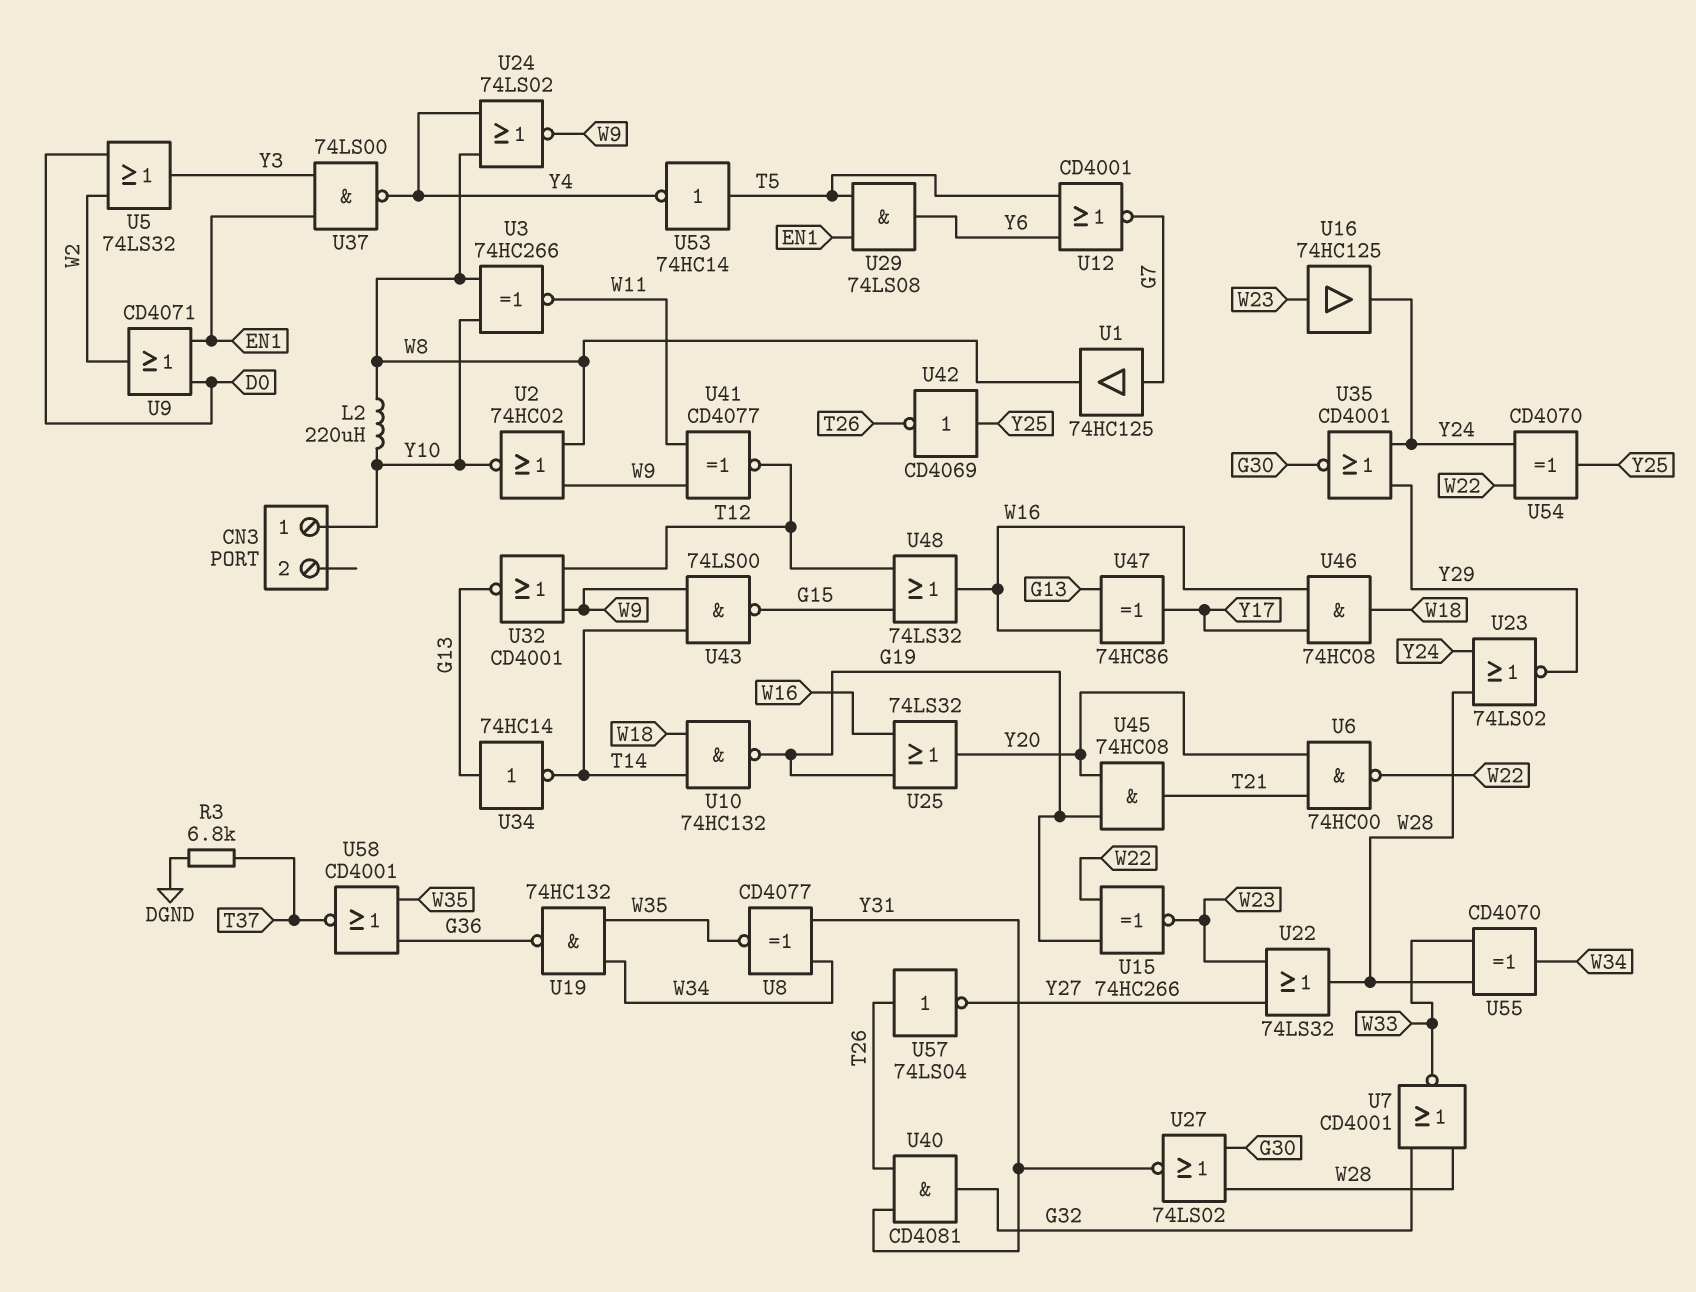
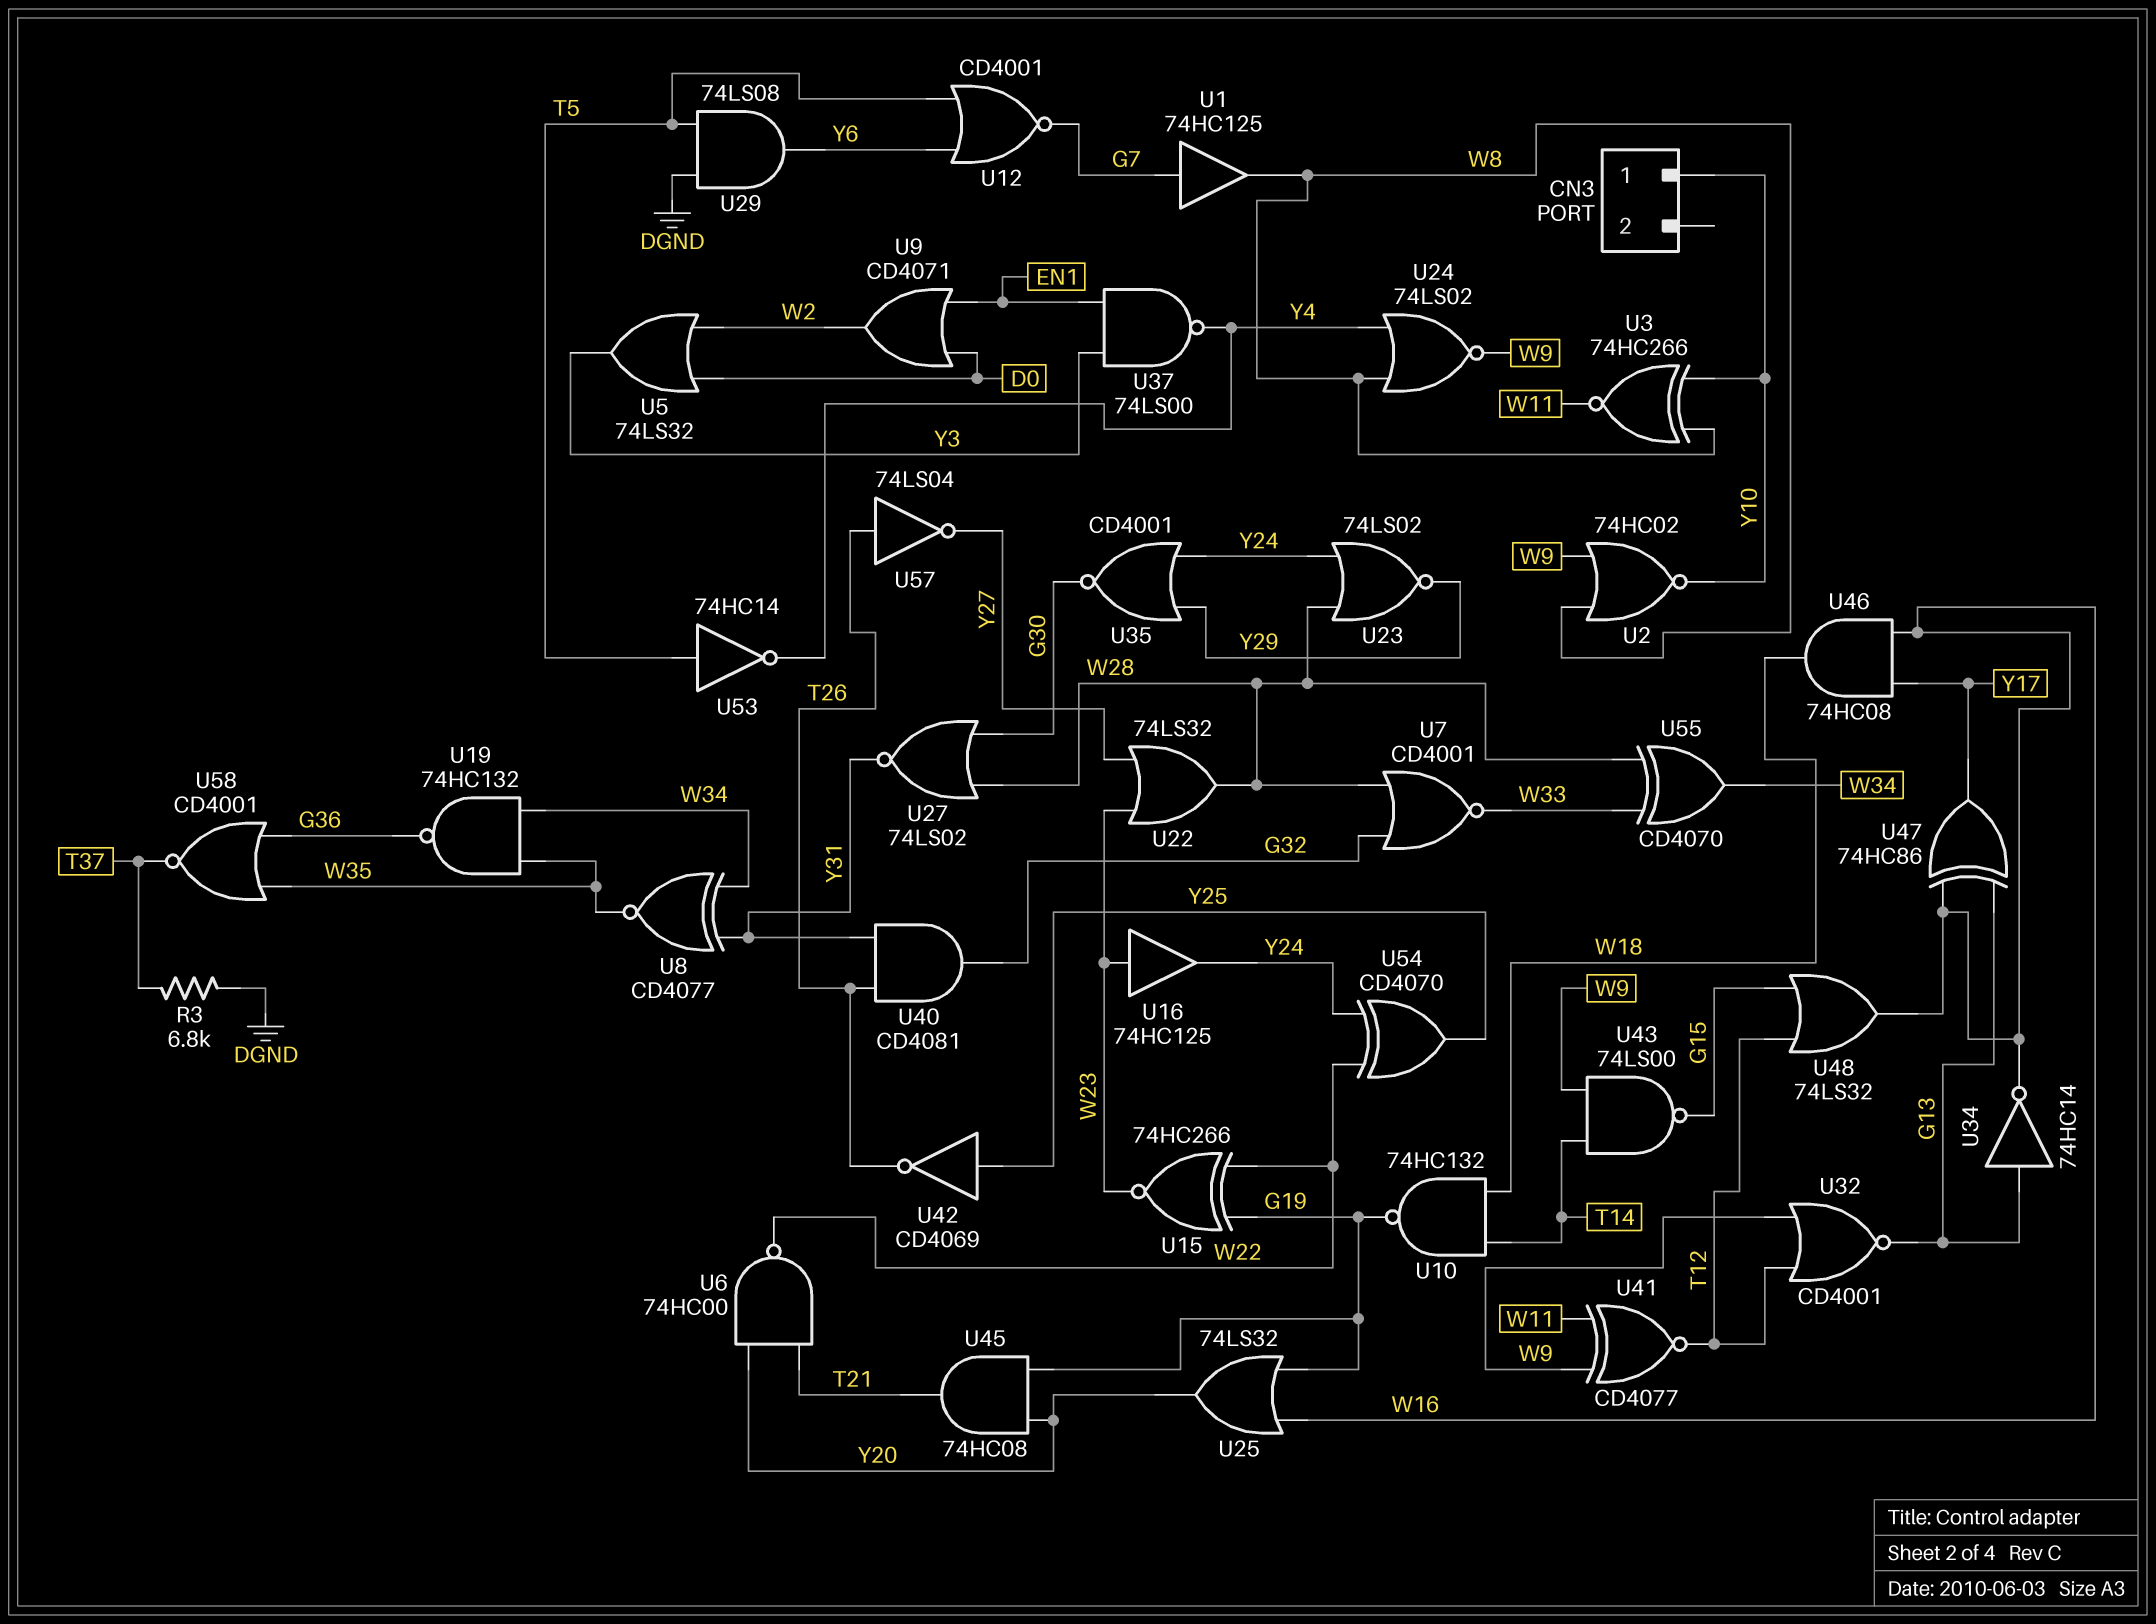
L2: 220uH (W8, Y10) -> none
U29: AND 74LS08 (in EN1, in T5, out Y6) -> AND 74LS08 (in DGND, in T5, out Y6)
U34: NOT 74HC14 (in G13, out T14) -> NOT 74HC14 (in G13, out W16)

